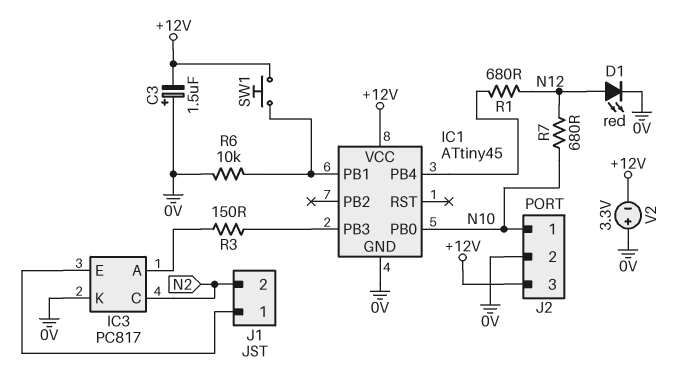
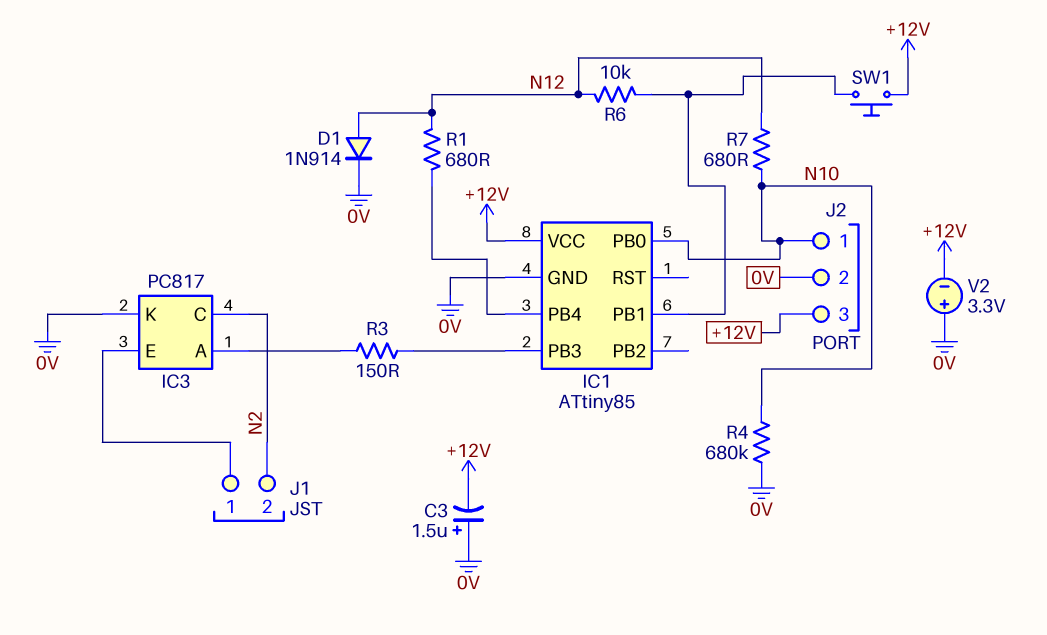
D1: LED red (A N12, K 0V) -> diode 1N914 (A N12, K 0V)
IC1: ATtiny45 -> ATtiny85
R4: none -> 680k (0V, N10)
R6: 10k (0V, IC1/PB1) -> 10k (IC1/PB1, N12)

